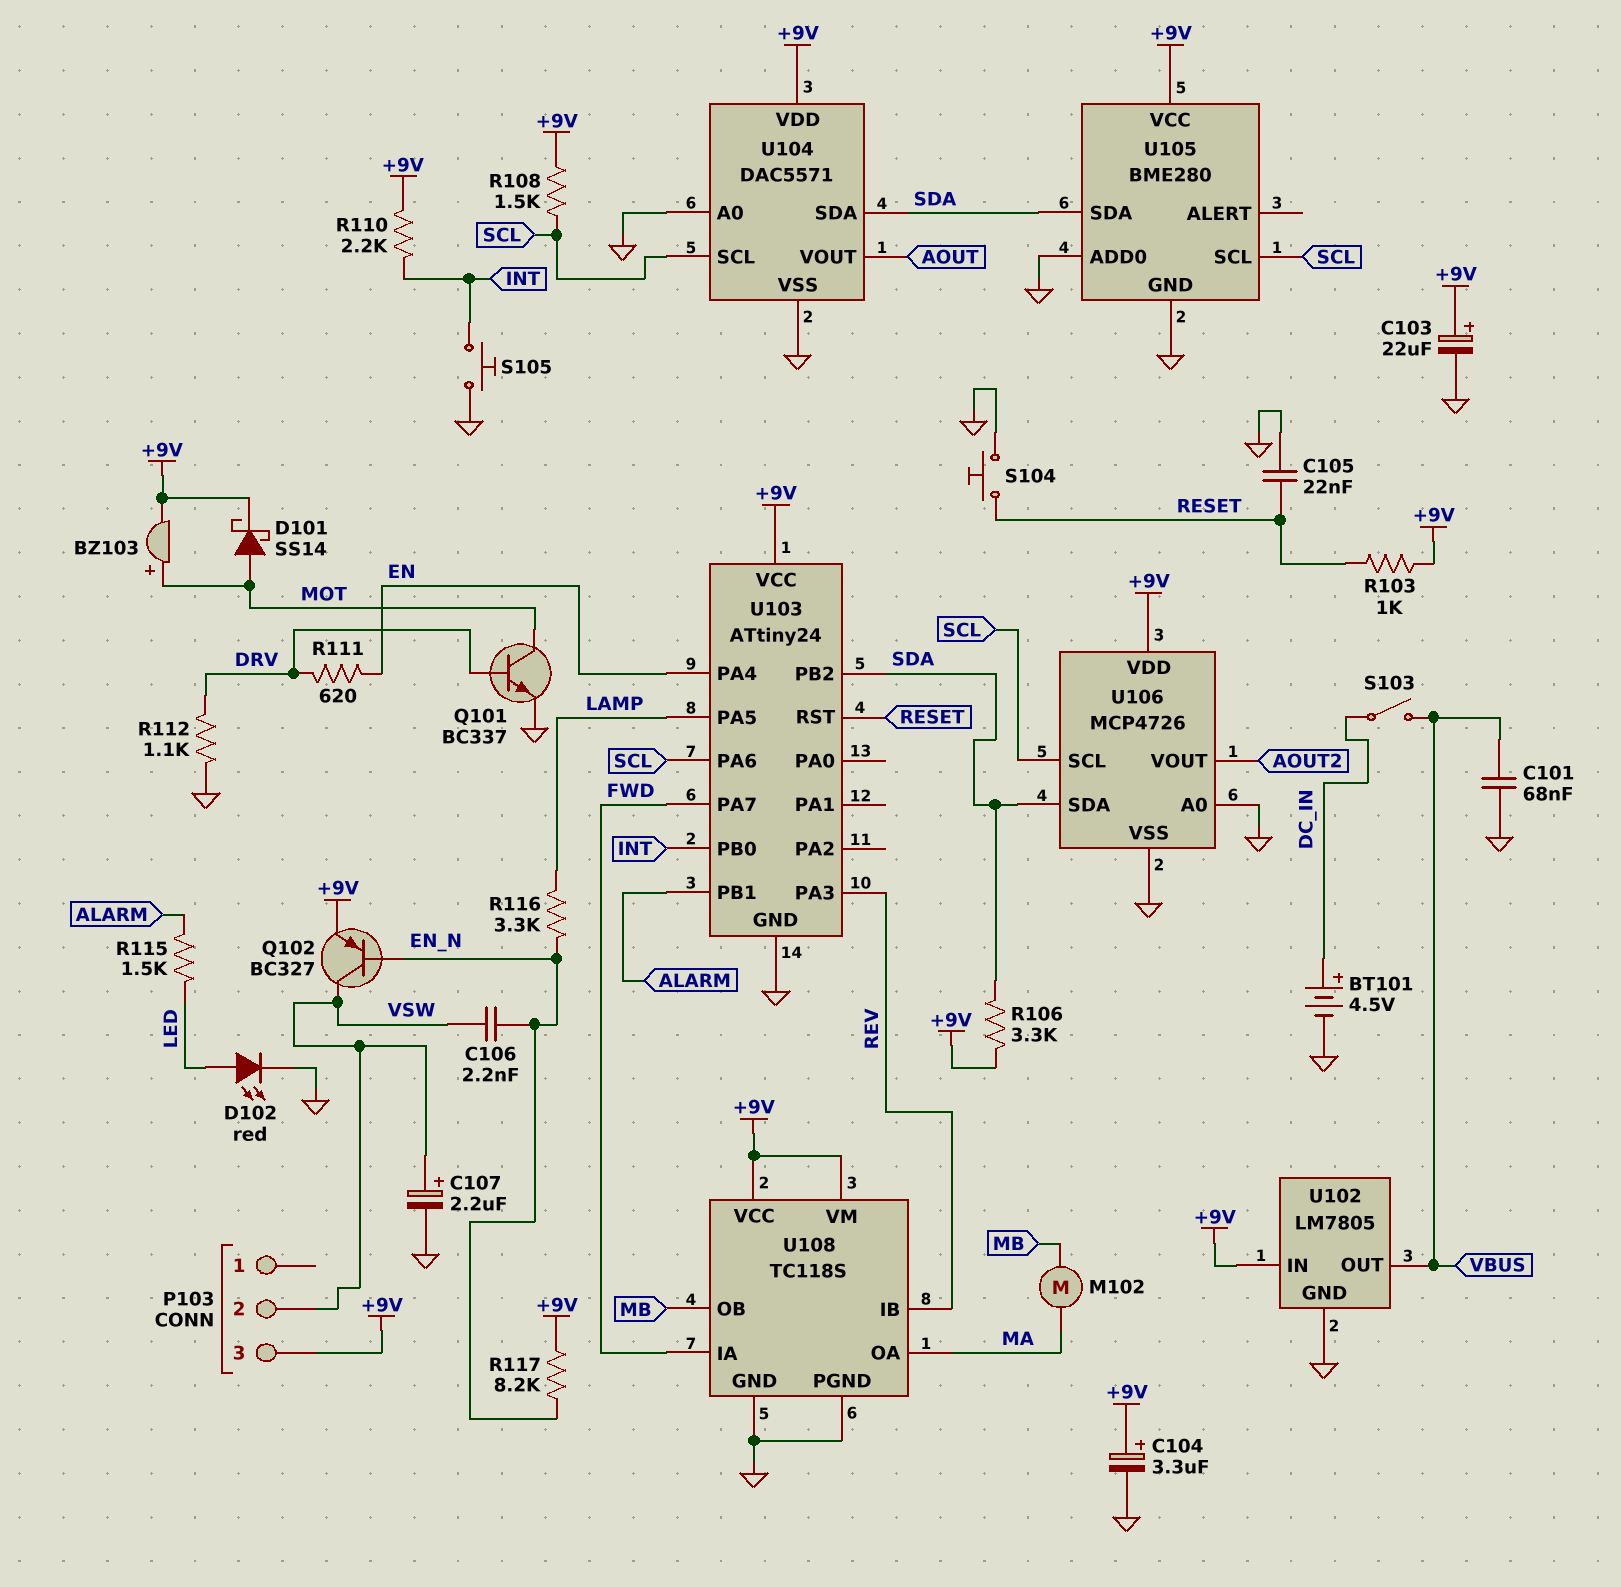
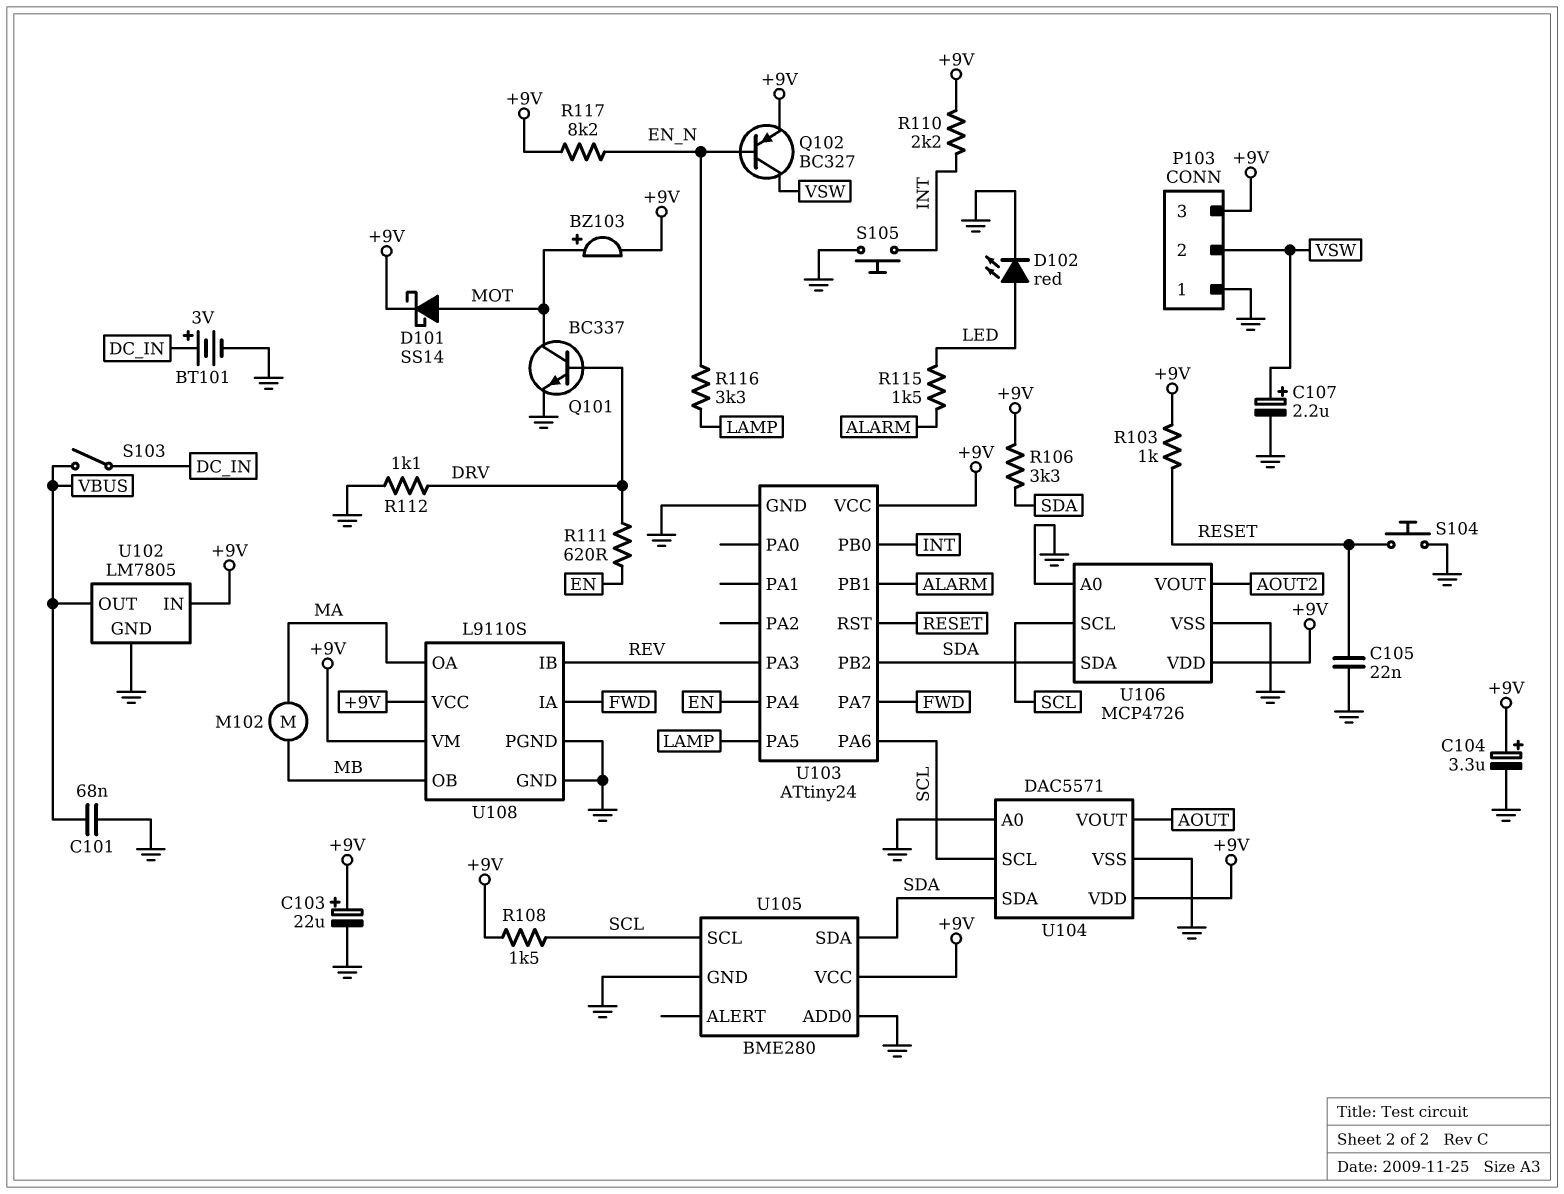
BT101: 4.5V (plus DC_IN, minus GND) -> 3V (plus DC_IN, minus GND)
C106: 2.2nF (EN_N, VSW) -> none
P103 pin 1: none -> GND
U108: TC118S -> L9110S

